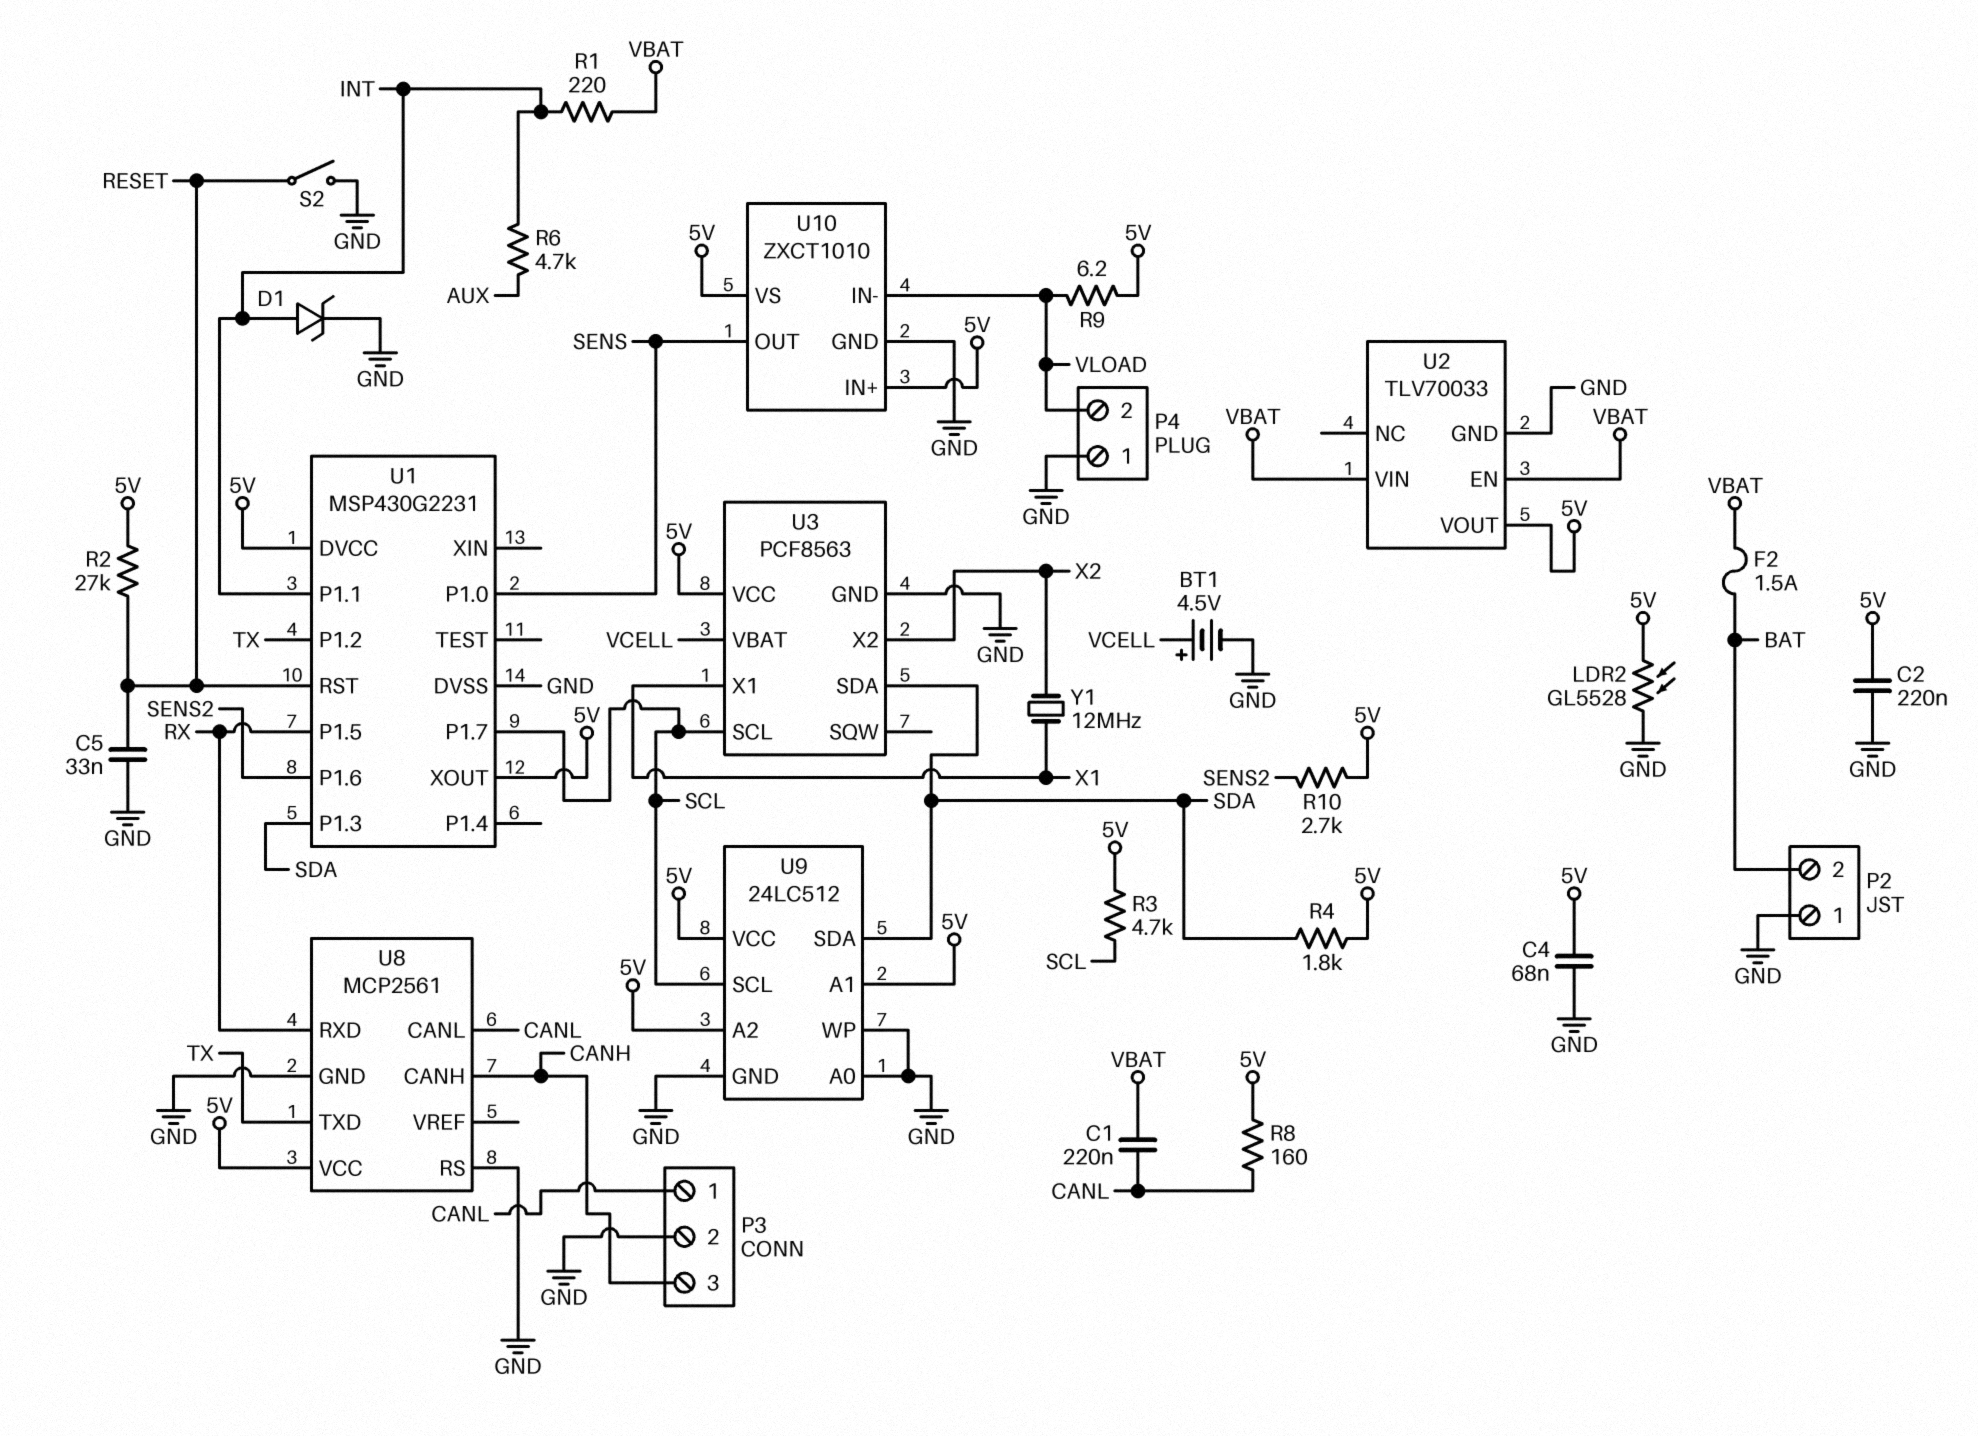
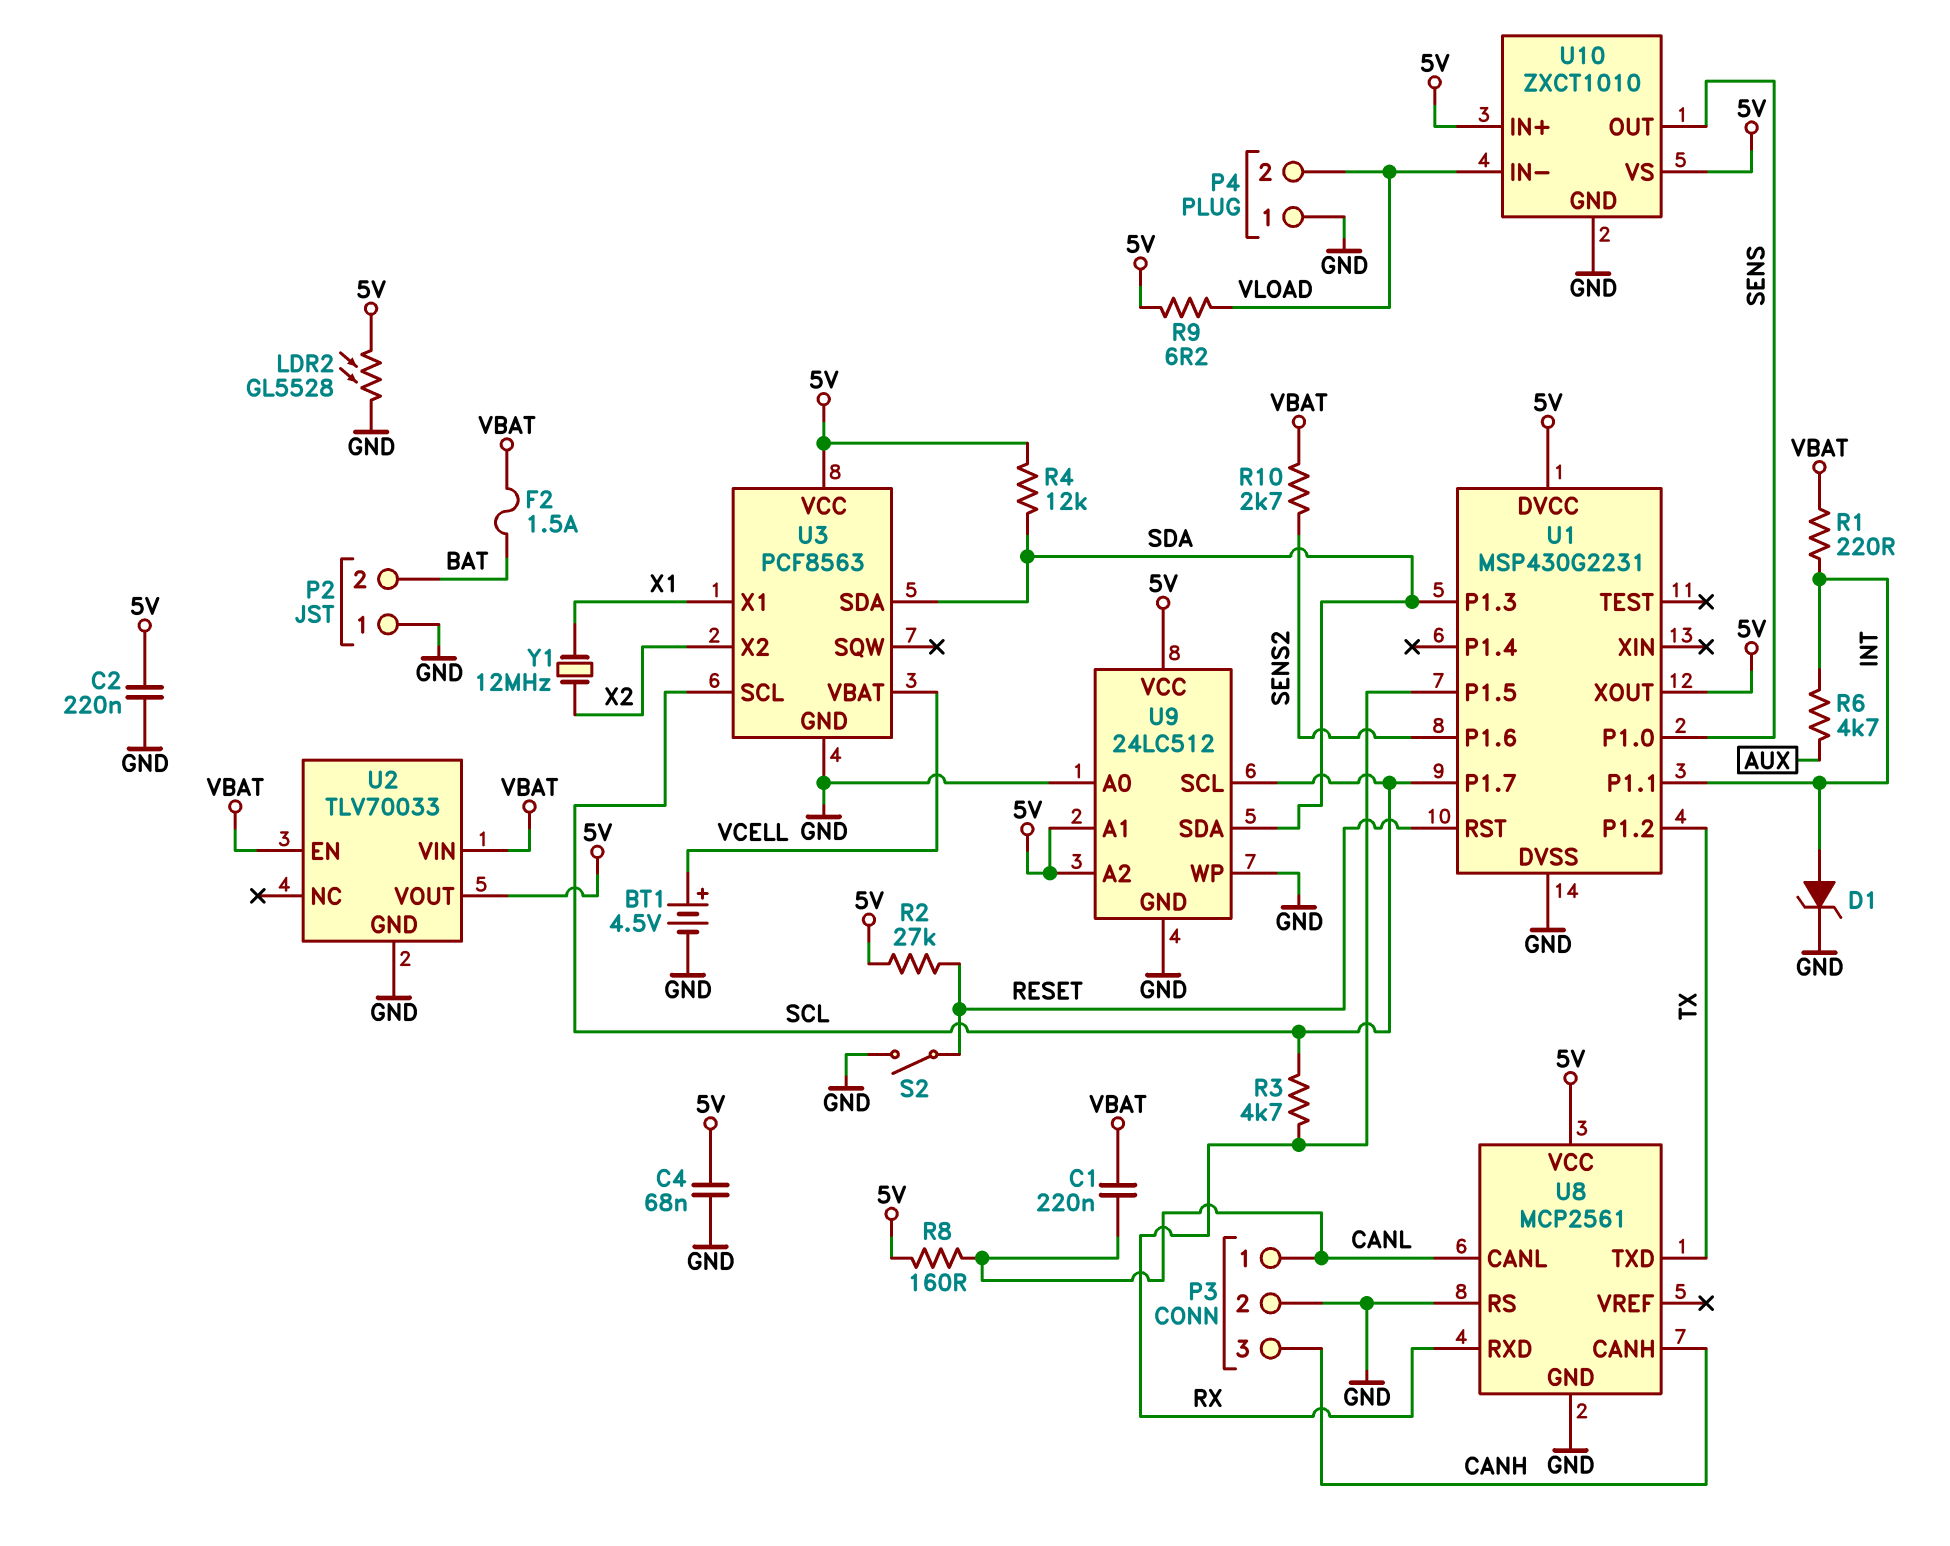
C5: 33nF (GND, RESET) -> none
R3: 4.7k (5V, SCL) -> 4.7k (RX, SCL)
R4: 1.8k (5V, SDA) -> 12k (5V, SDA)
R10: 2.7k (5V, SENS2) -> 2.7k (SENS2, VBAT)

